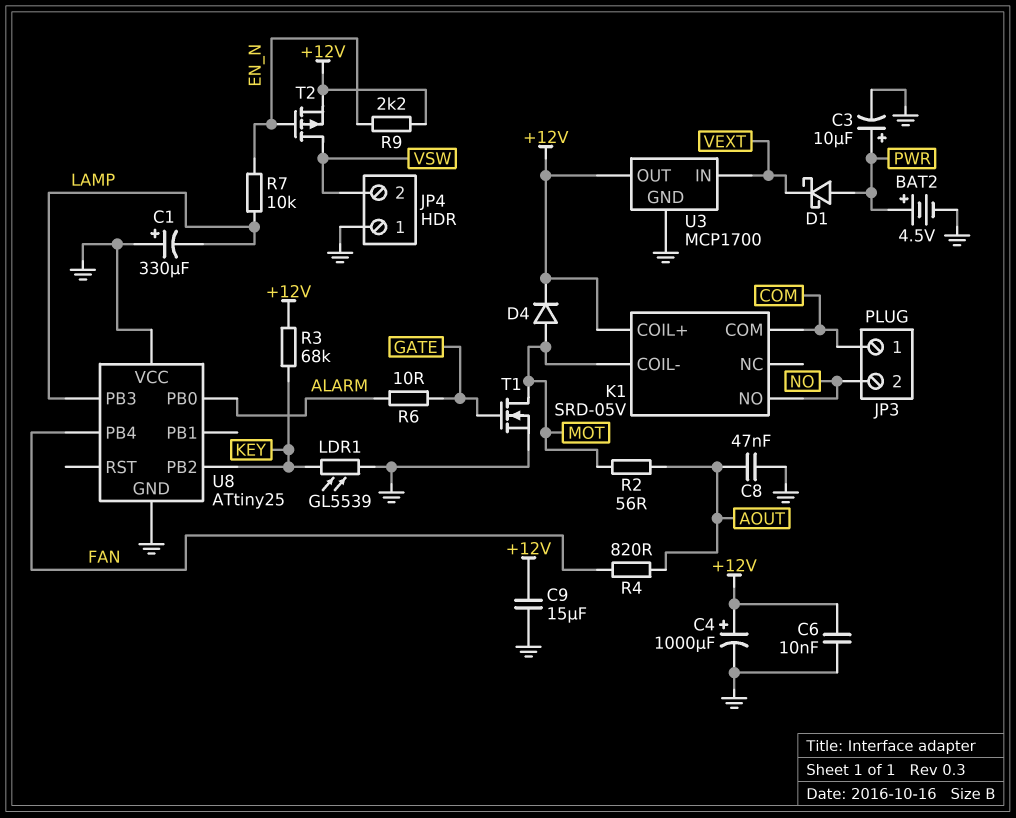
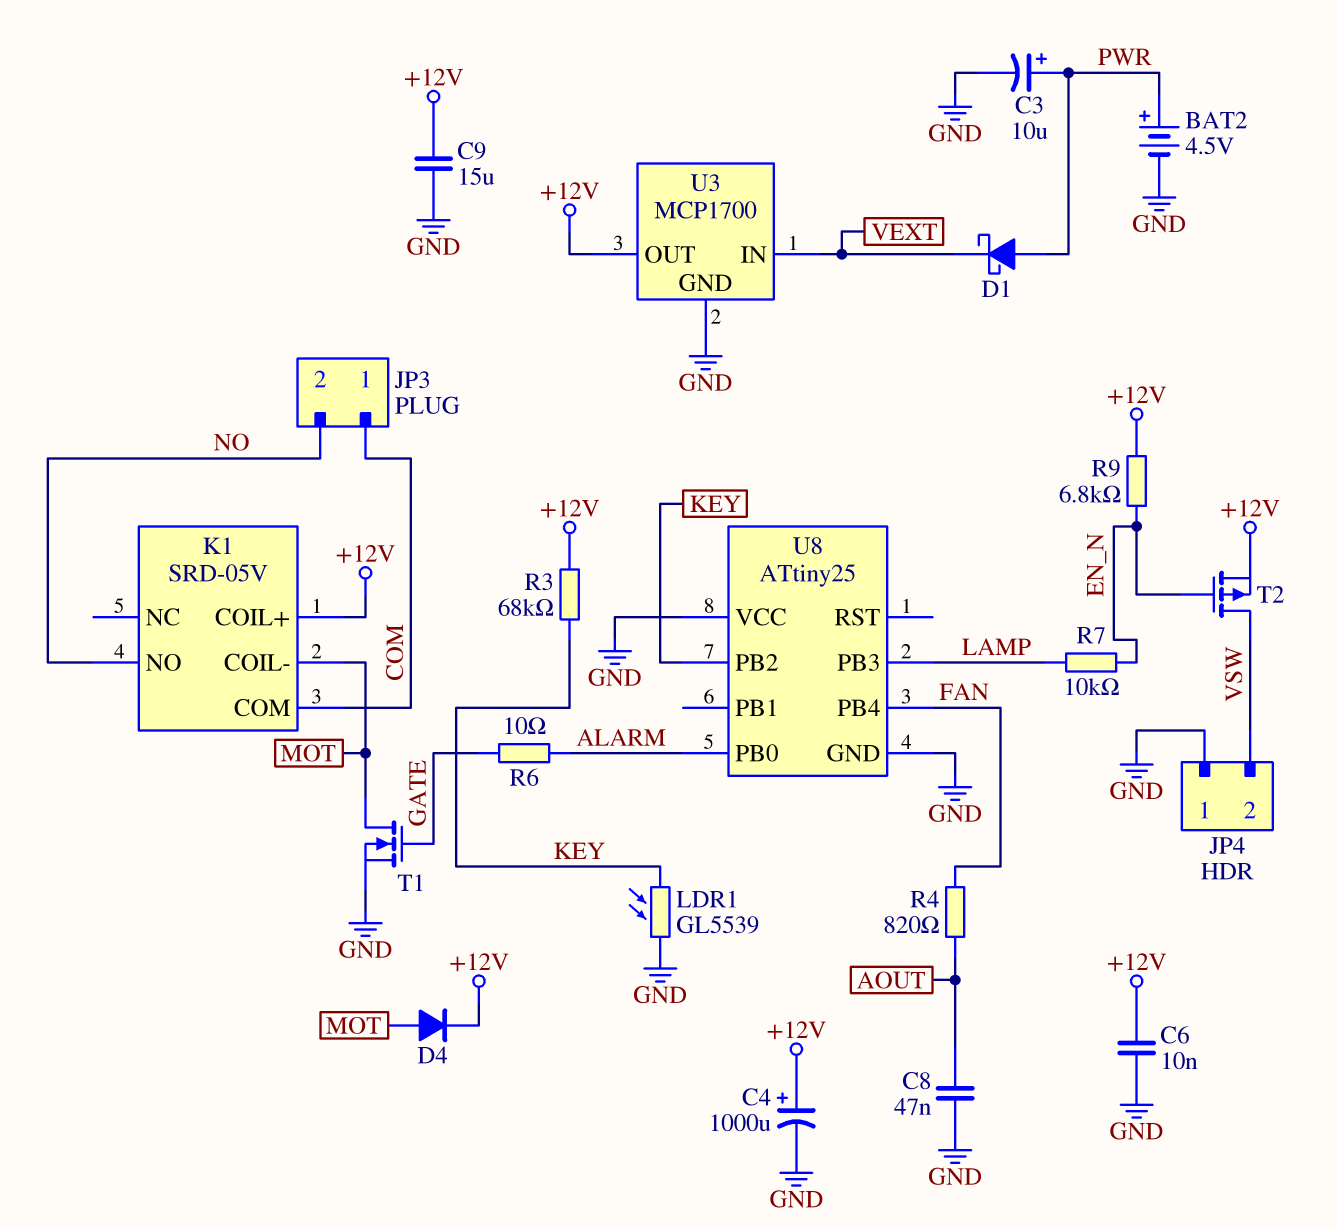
C1: 330uF (plus GND, minus LAMP) -> none
R2: 56 (AOUT, MOT) -> none
R9: 2.2k (+12V, EN_N) -> 6.8k (+12V, EN_N)

